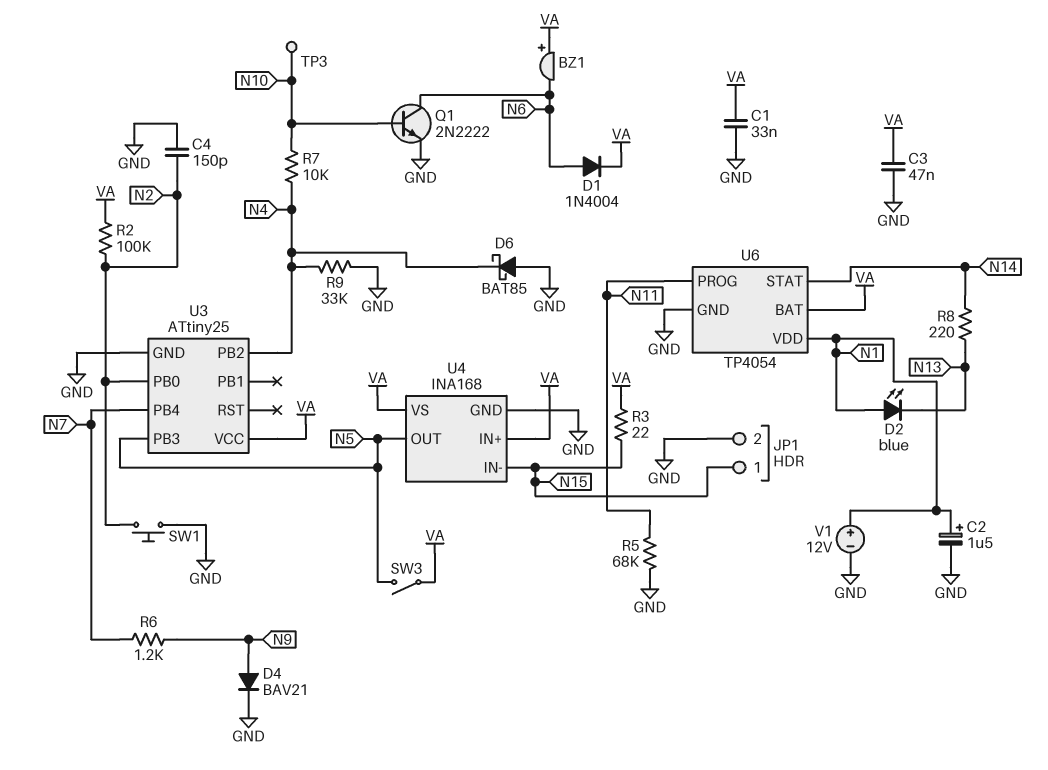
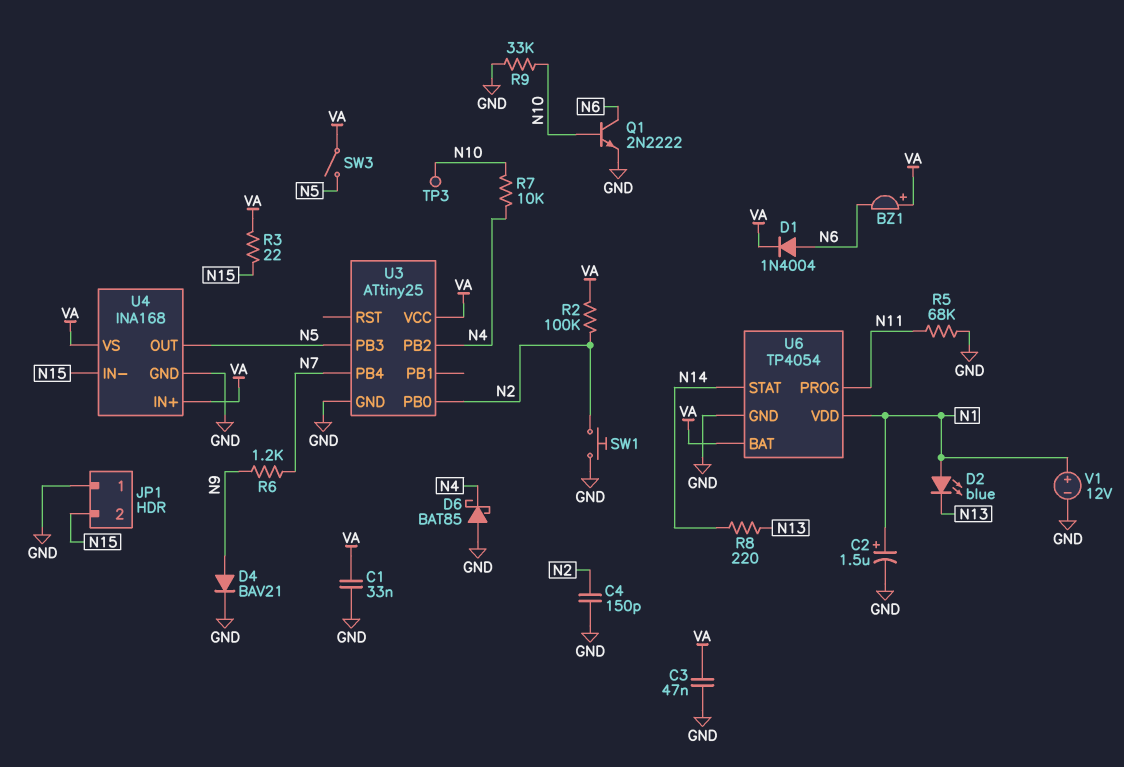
JP1 pin 1: N15 -> GND
JP1 pin 2: GND -> N15
R9: 33k (GND, N4) -> 33k (GND, N10)

